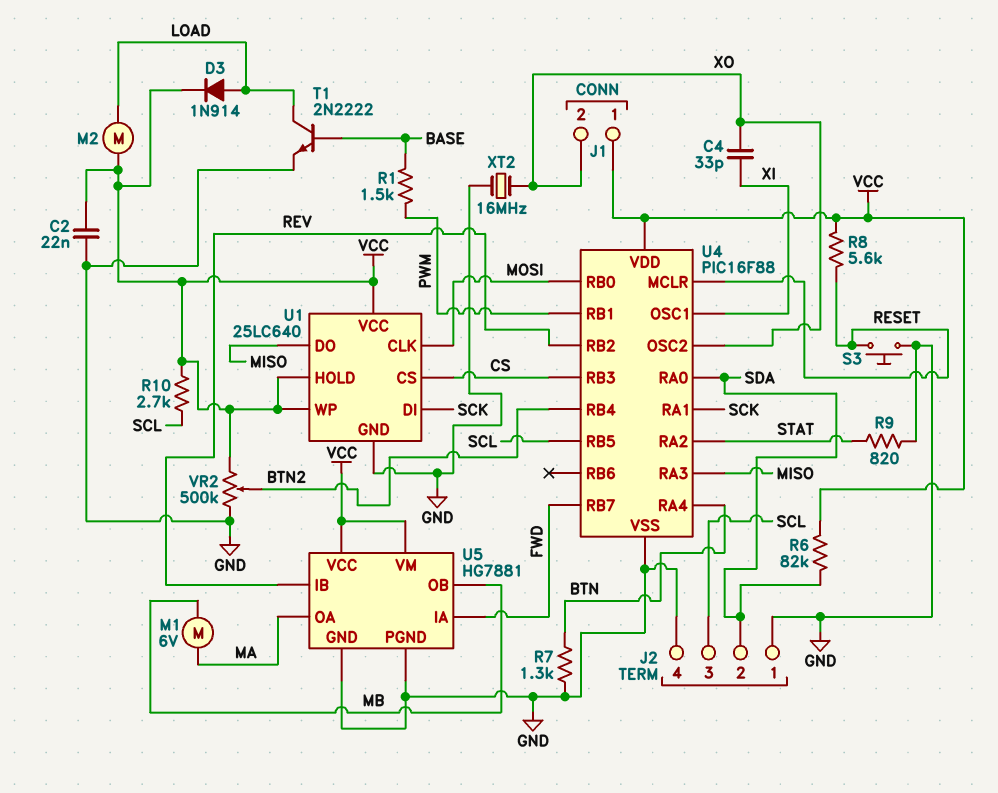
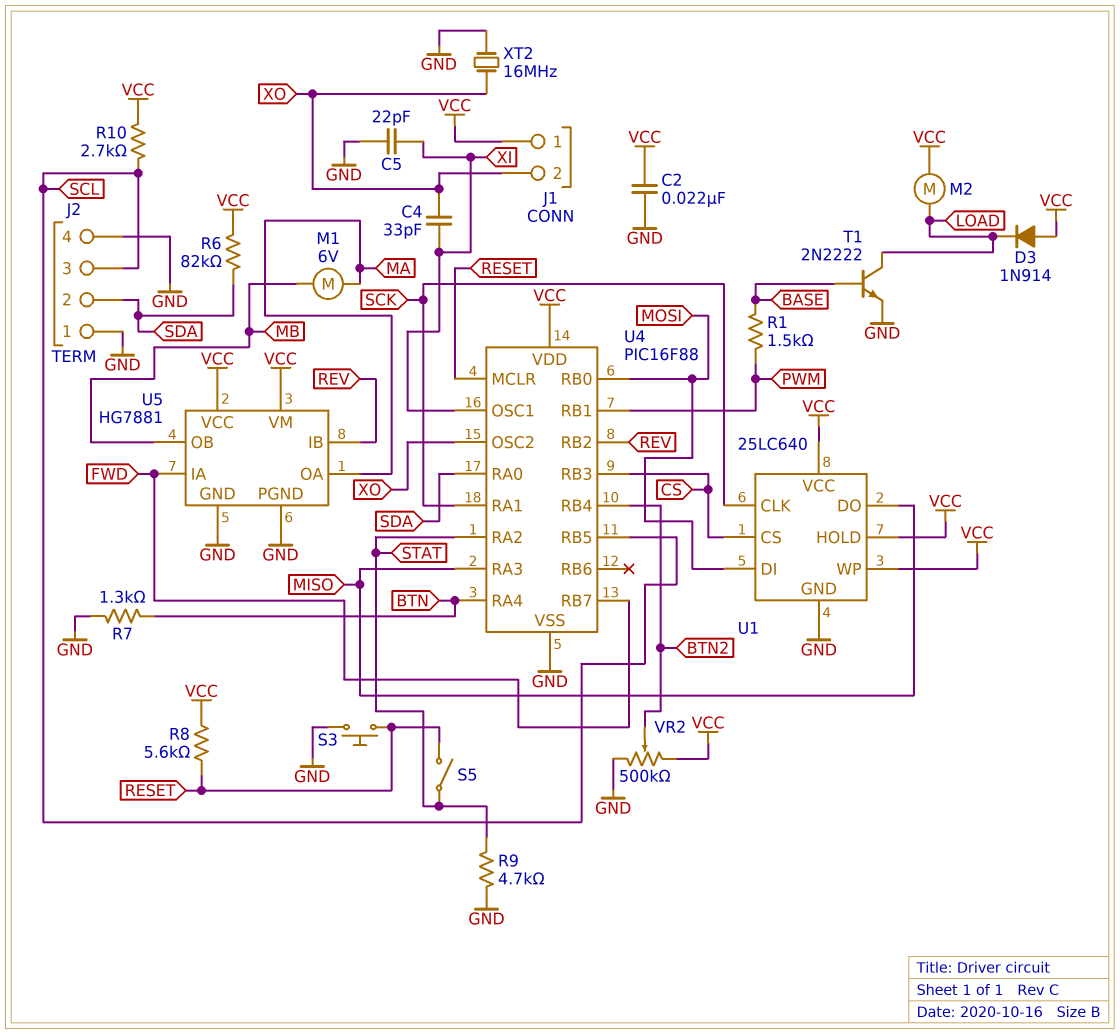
C5: none -> 22pF (GND, XI)
D3: diode 1N914 (A LOAD, K VCC) -> diode 1N914 (A VCC, K LOAD)
R9: 820 (GND, STAT) -> 4.7k (GND, STAT)
S5: none -> switch (RESET, STAT)
U1 pin CLK: MOSI -> SCK
U1 pin DI: SCK -> MOSI

